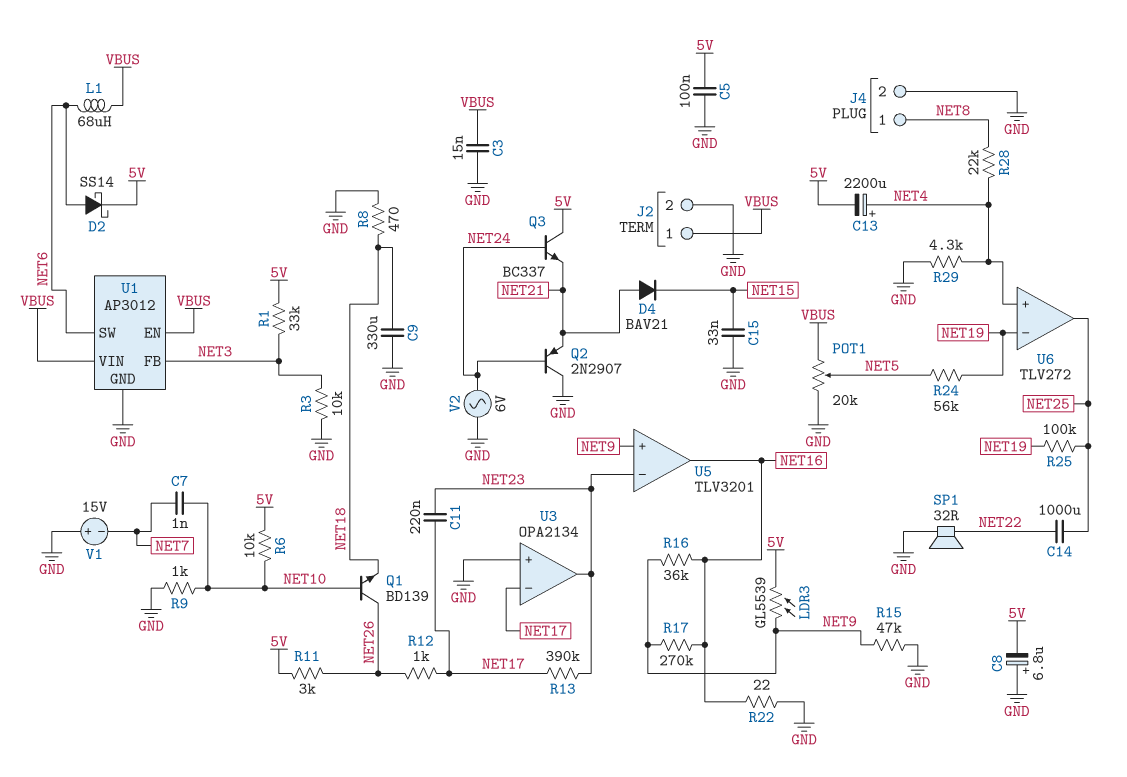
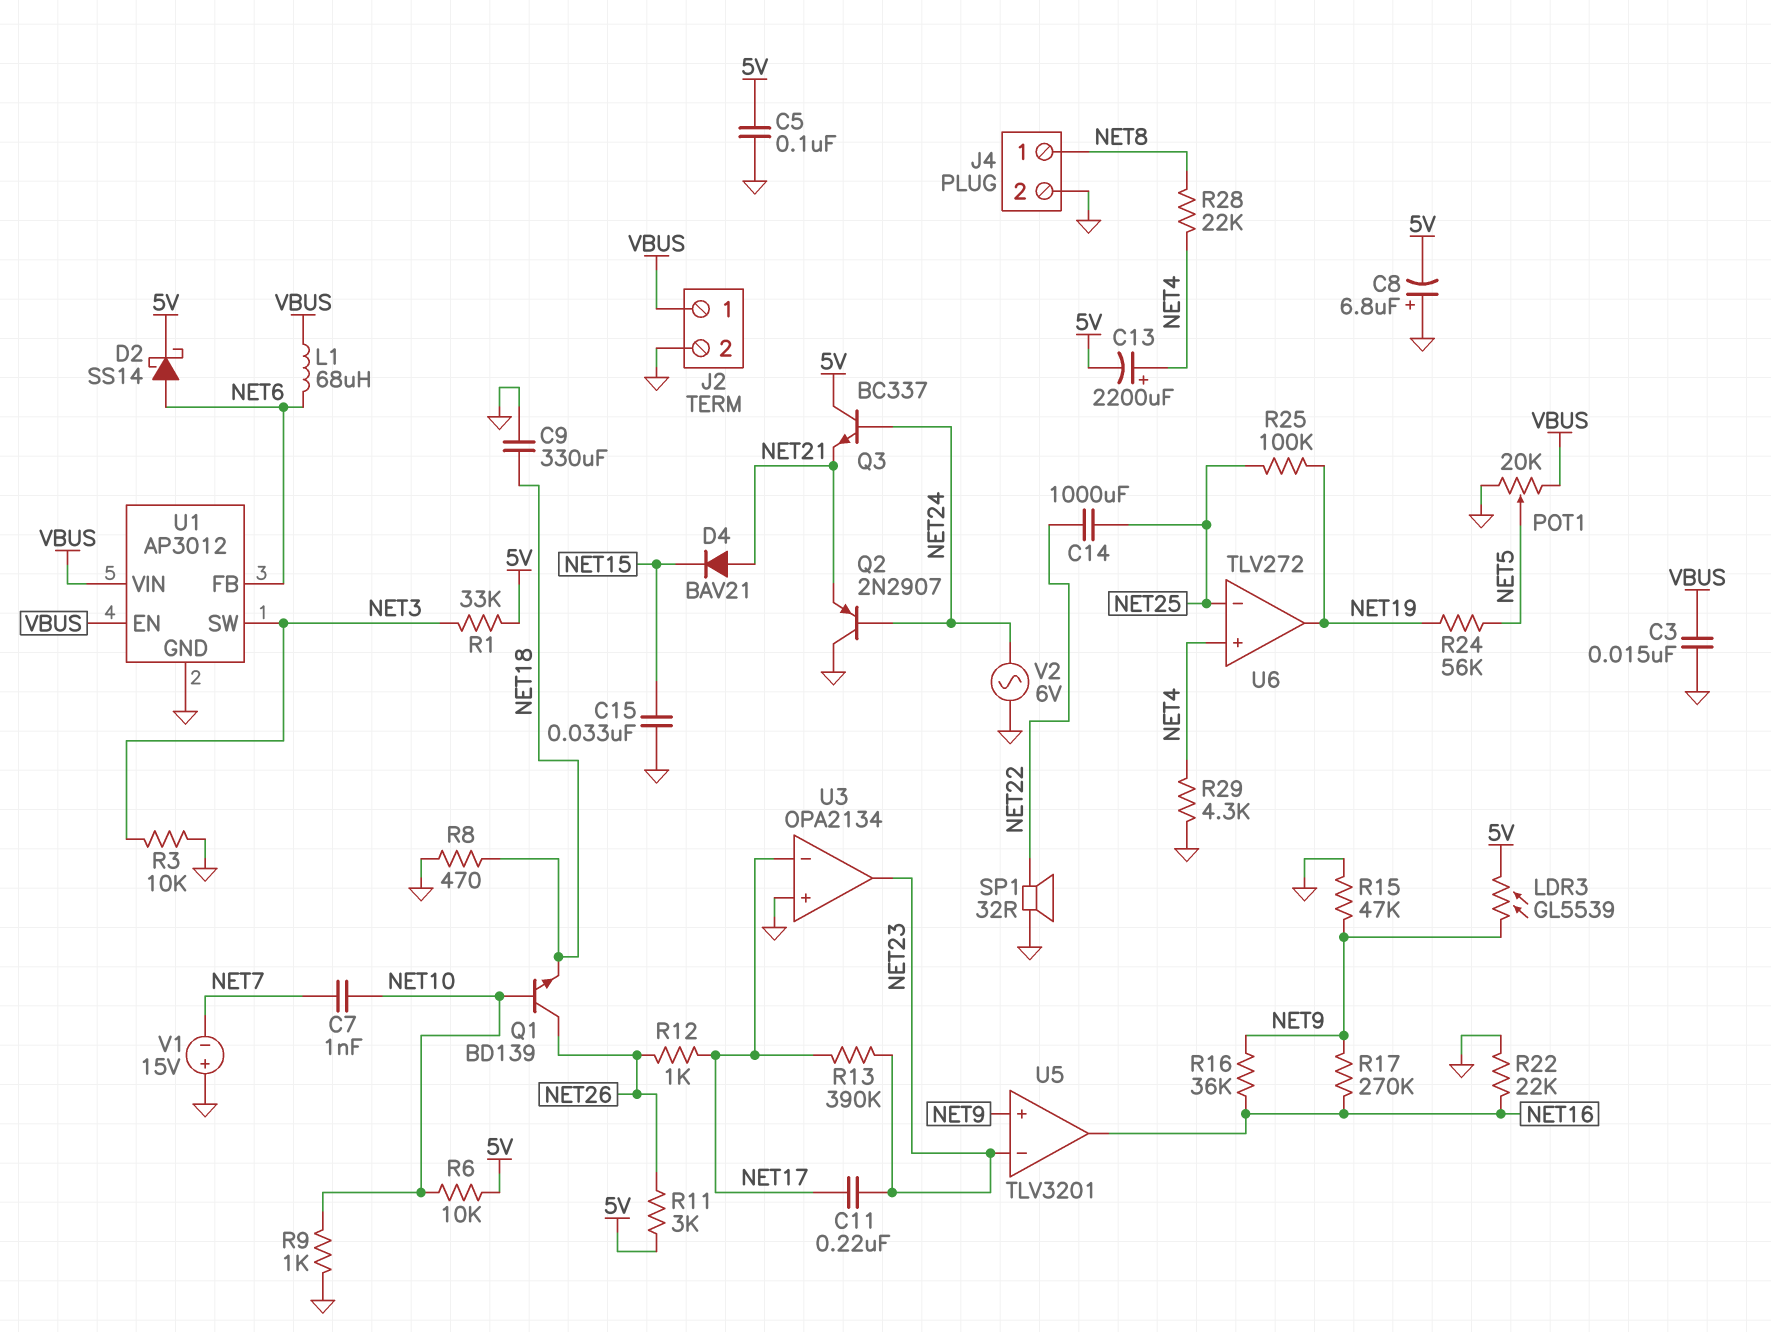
R22: 22 (GND, NET16) -> 22k (GND, NET16)
U1 pin FB: NET3 -> NET6
U1 pin SW: NET6 -> NET3
U6 pin in-: NET19 -> NET25
U6 pin out: NET25 -> NET19

